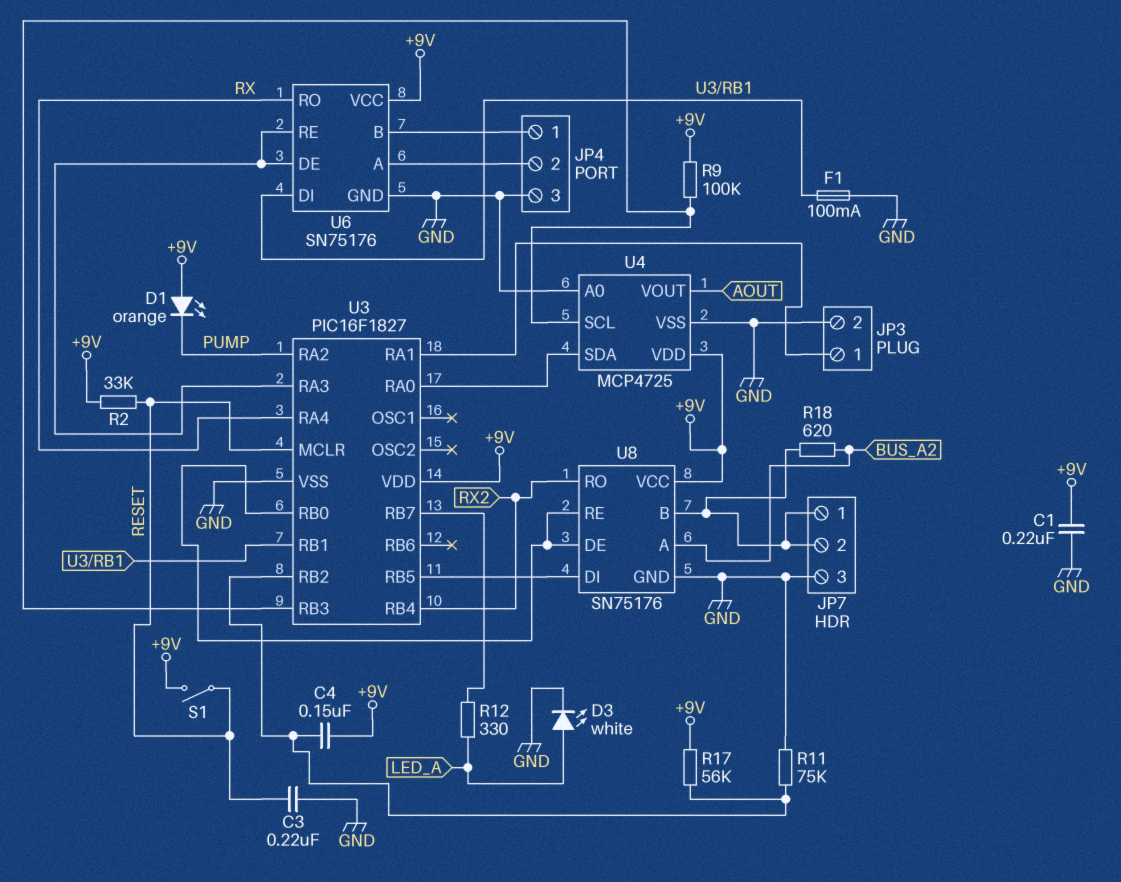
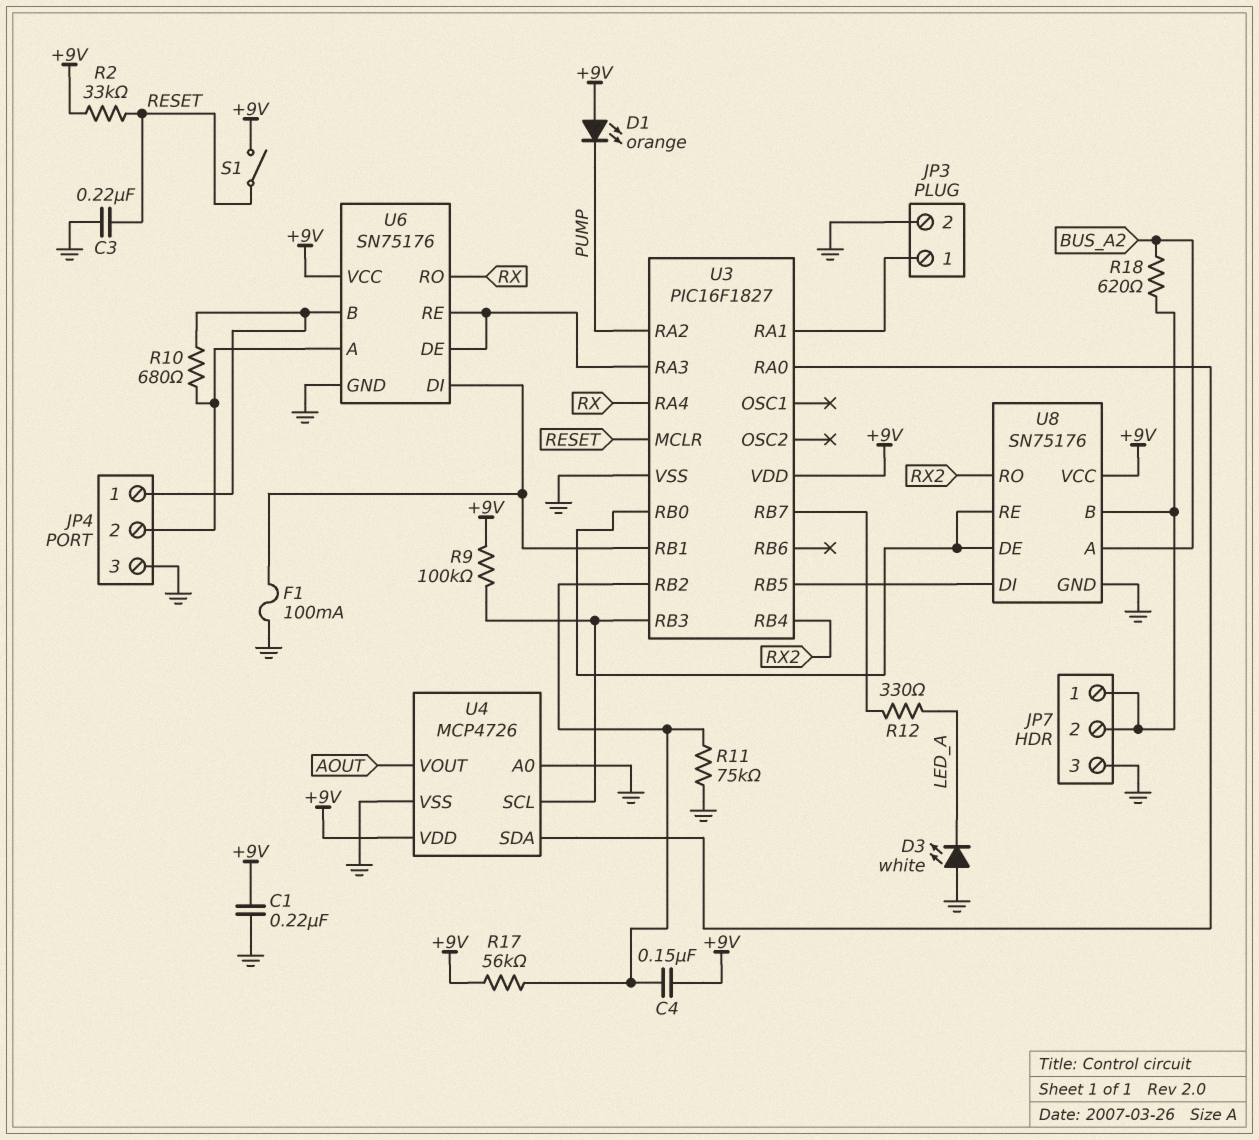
D3: LED white (A LED_A, K GND) -> LED white (A GND, K LED_A)
R10: none -> 680 (JP4/1, JP4/2)
U4: MCP4725 -> MCP4726

